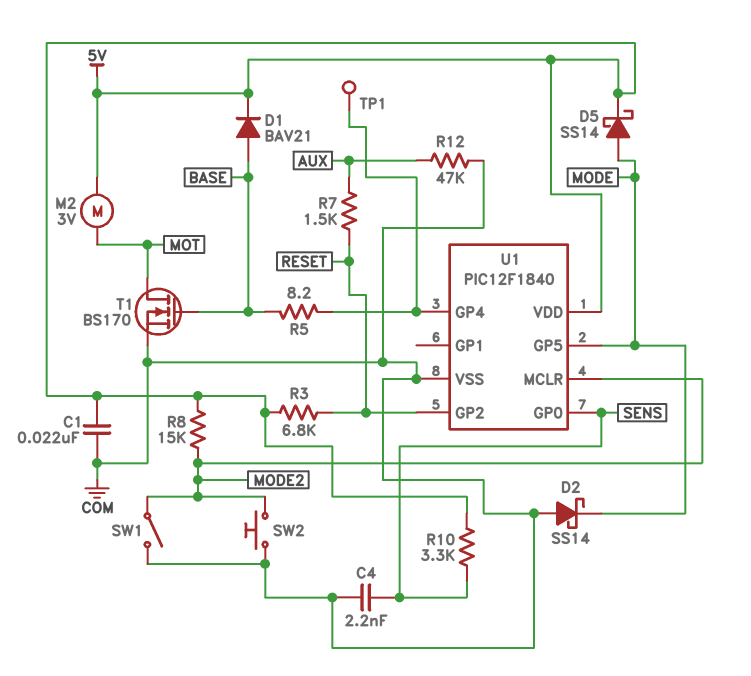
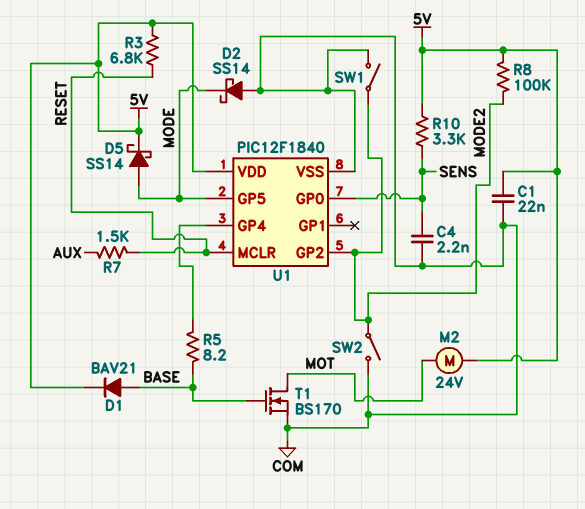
M2: motor 3V (5V, MOT) -> motor 24V (5V, MOT)
R8: 15k (5V, MODE2) -> 100k (5V, MODE2)
R12: 47k (AUX, COM) -> none
SW2: button (COM, MODE2) -> switch (COM, MODE2)
TP1: test point (U1/GP4) -> none
U1 pin GP2: RESET -> MODE2
U1 pin MCLR: MODE2 -> RESET

